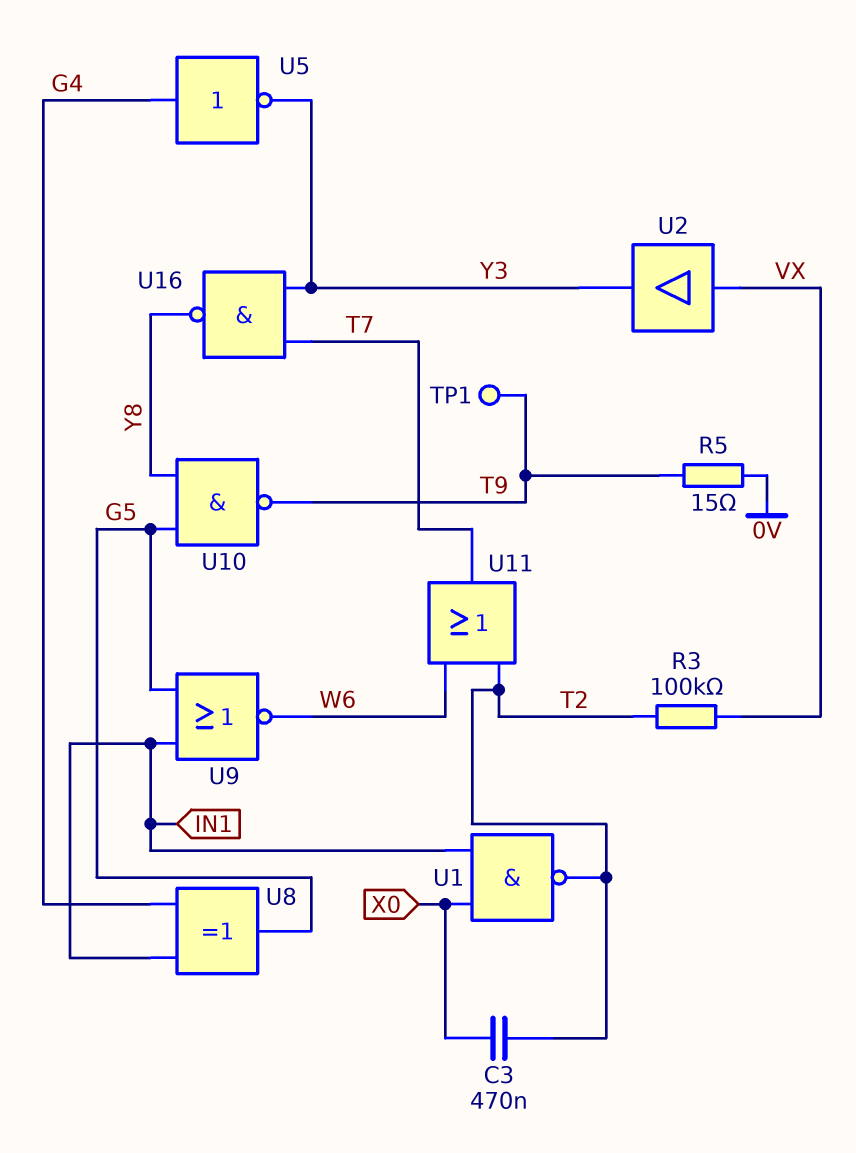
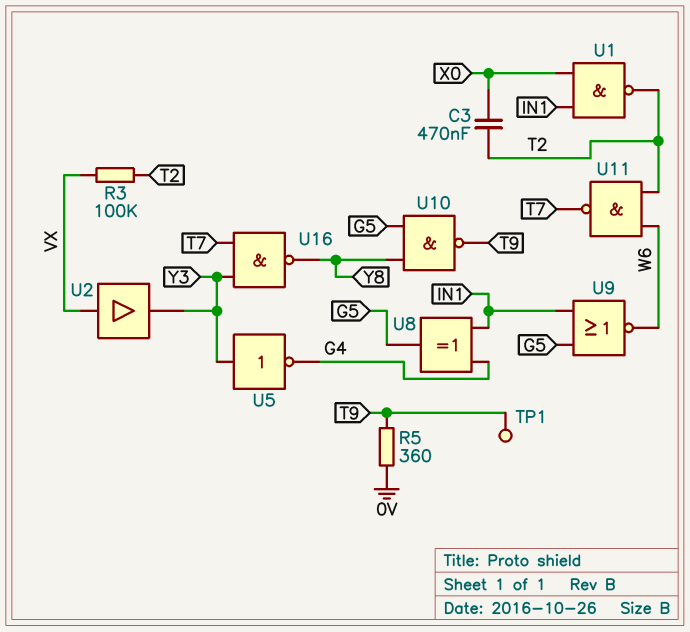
R5: 15 (0V, T9) -> 360 (0V, T9)
U5: NOT (in G4, out Y3) -> NOT (in Y3, out G4)
U11: OR (in T2, in W6, out T7) -> NAND (in T2, in W6, out T7)

